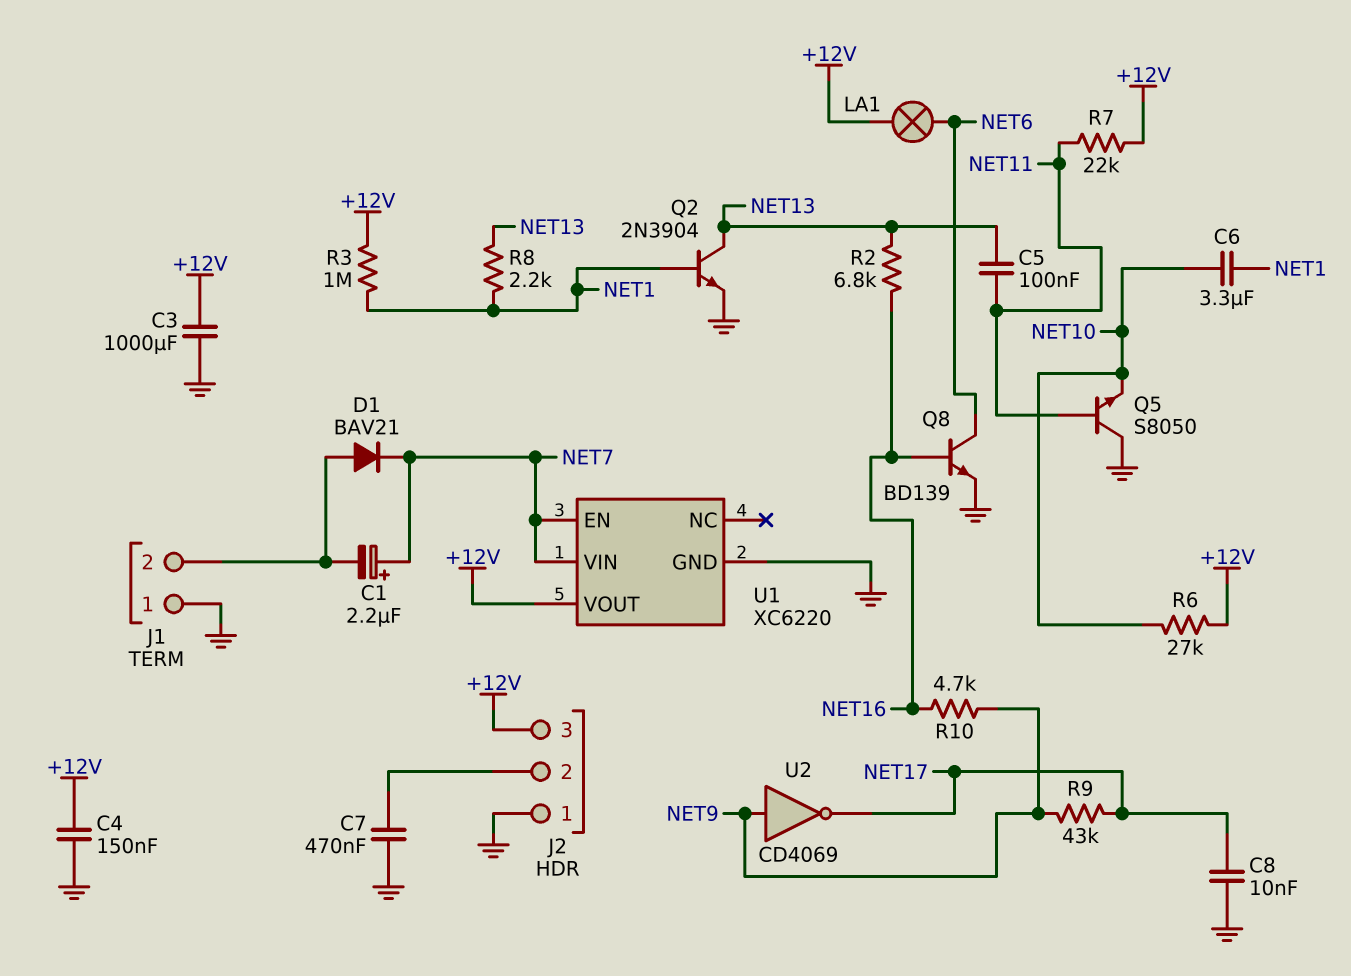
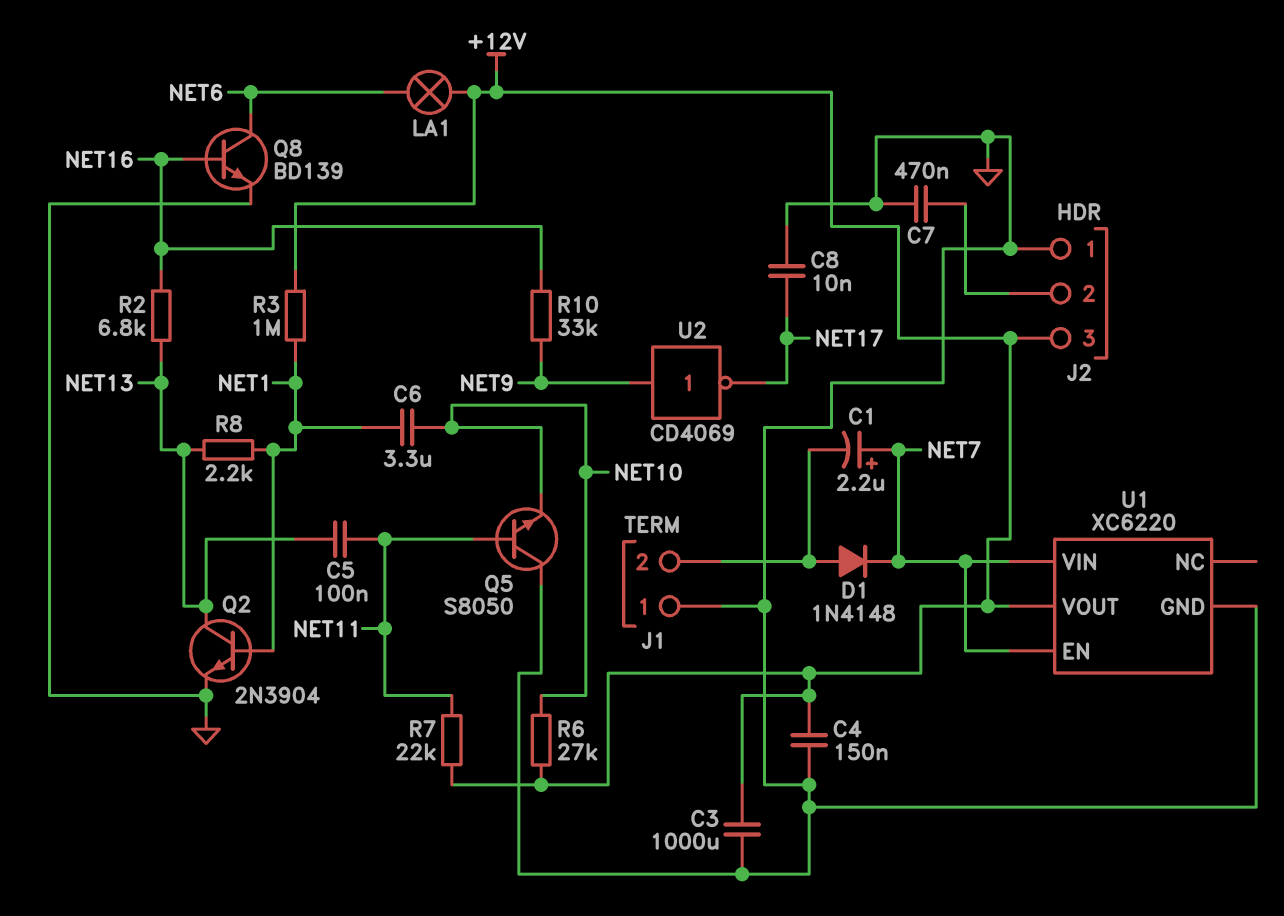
D1: diode BAV21 (A J1/2, K NET7) -> diode 1N4148 (A J1/2, K NET7)
R9: 43k (NET9, NET17) -> none
R10: 4.7k (NET9, NET16) -> 33k (NET9, NET16)

